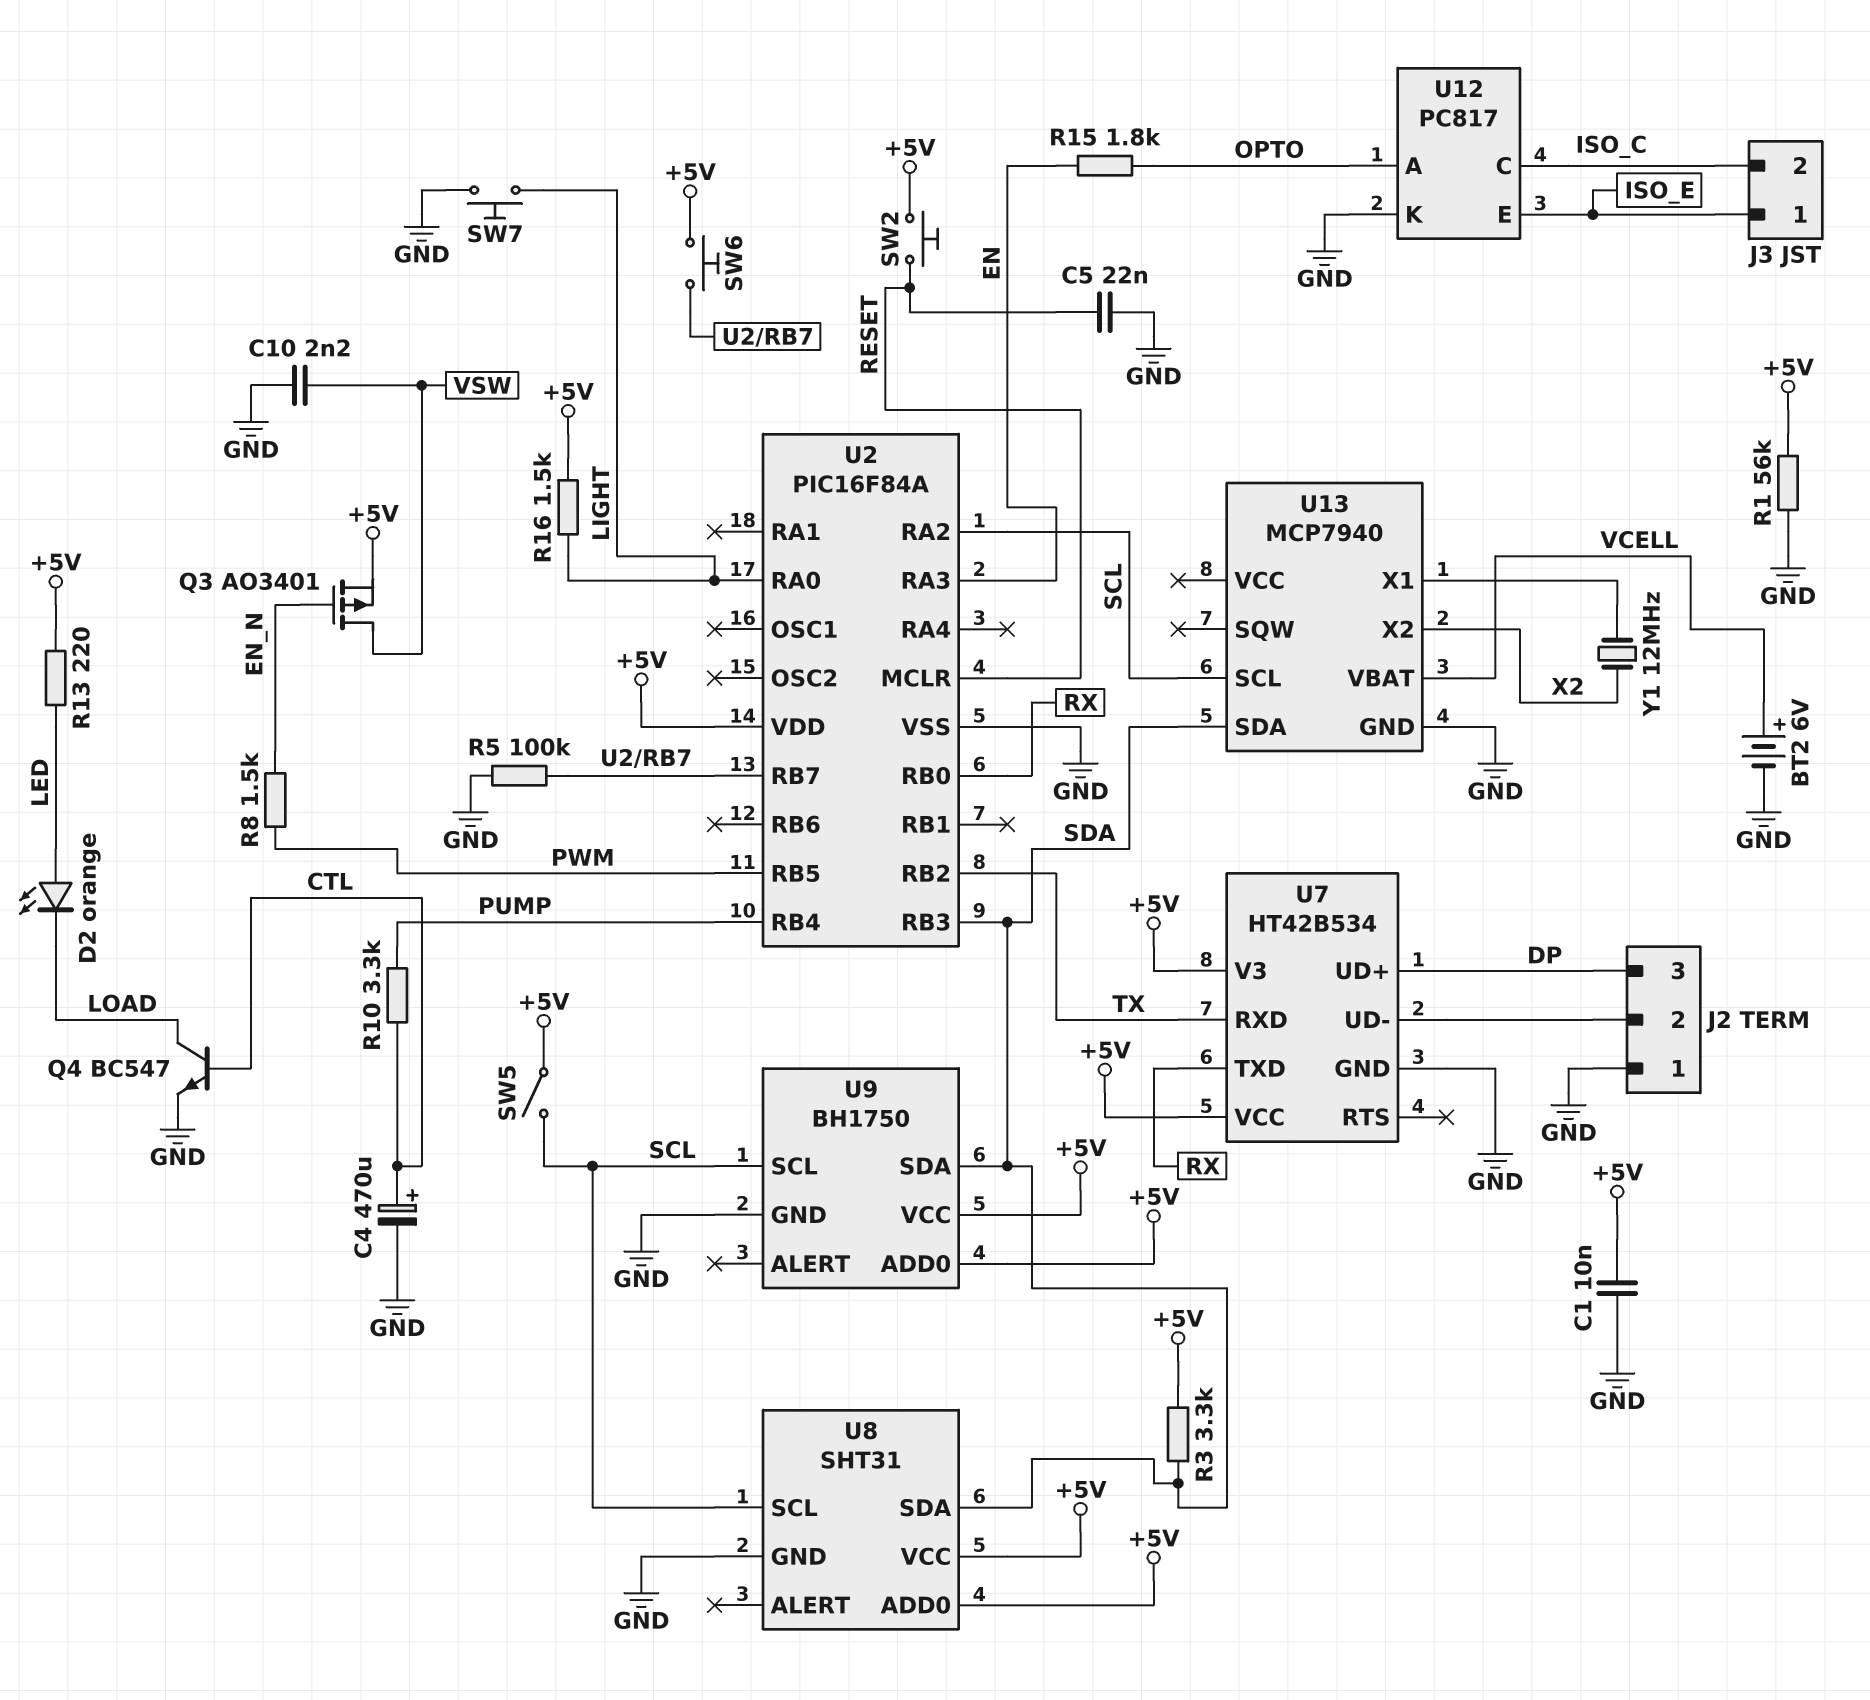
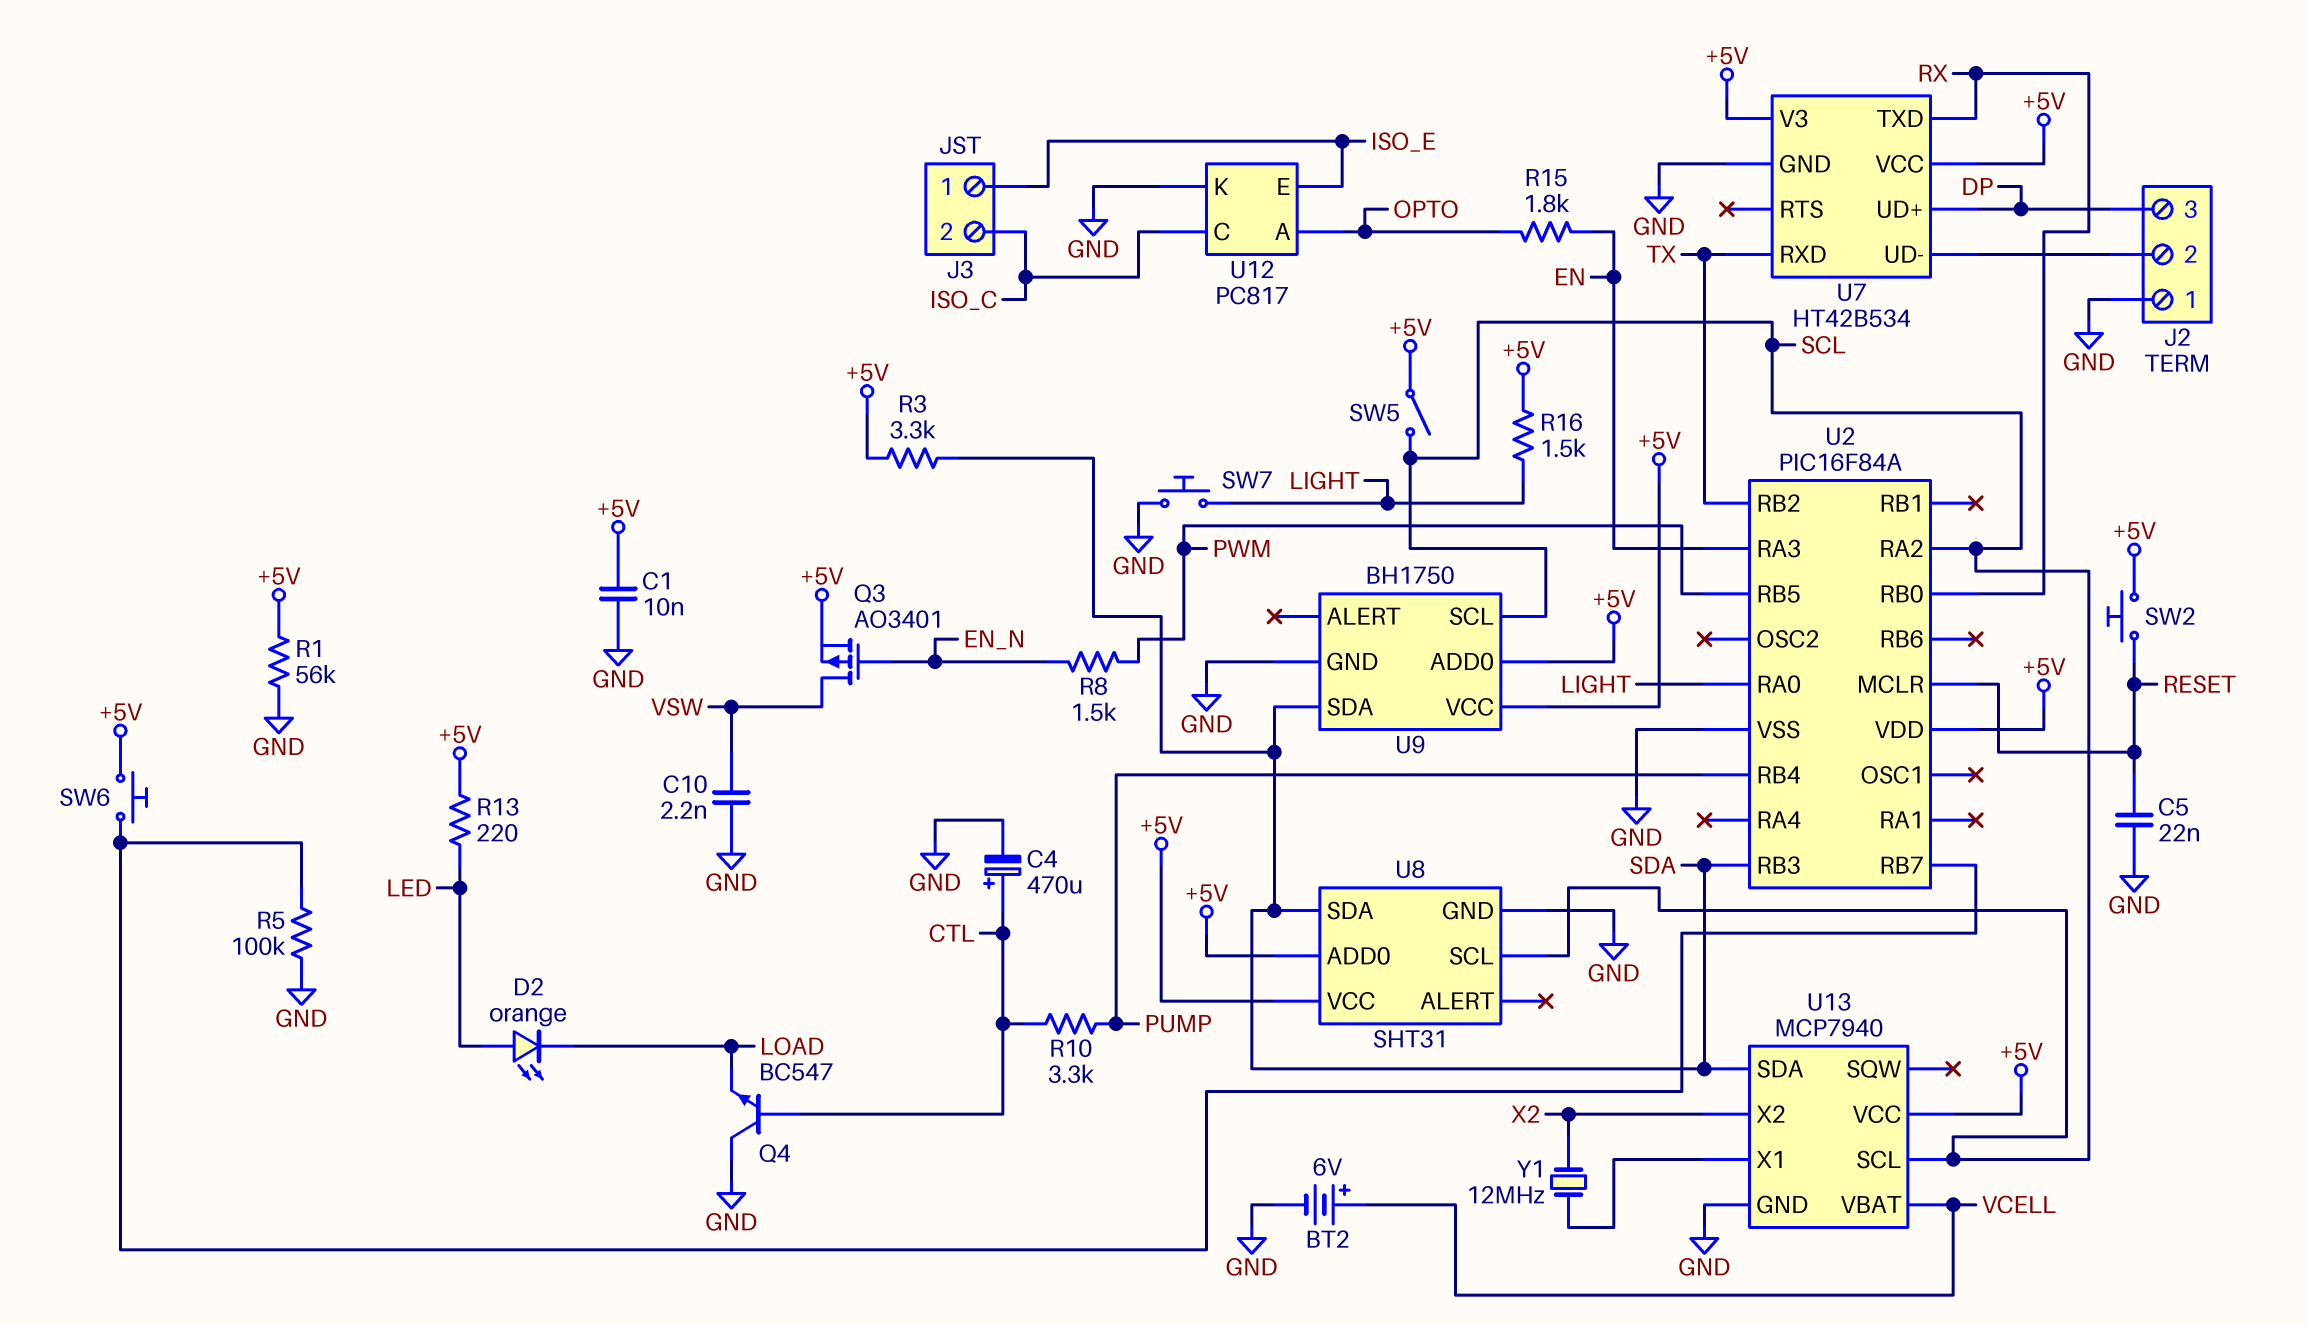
Q4: NPN BC547 (B CTL, C LOAD, E GND) -> NPN BC547 (B CTL, C GND, E LOAD)
U13 pin VCC: none -> +5V

